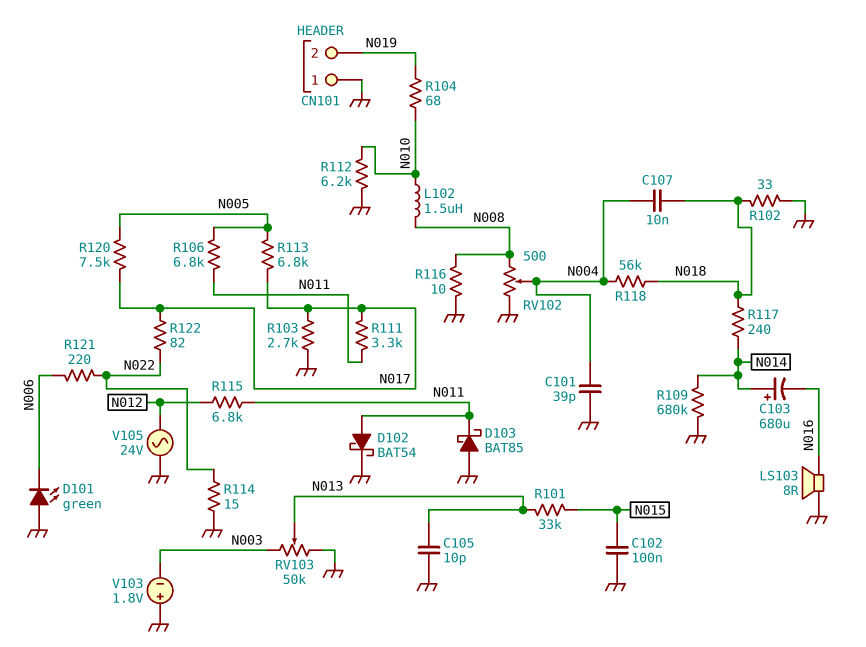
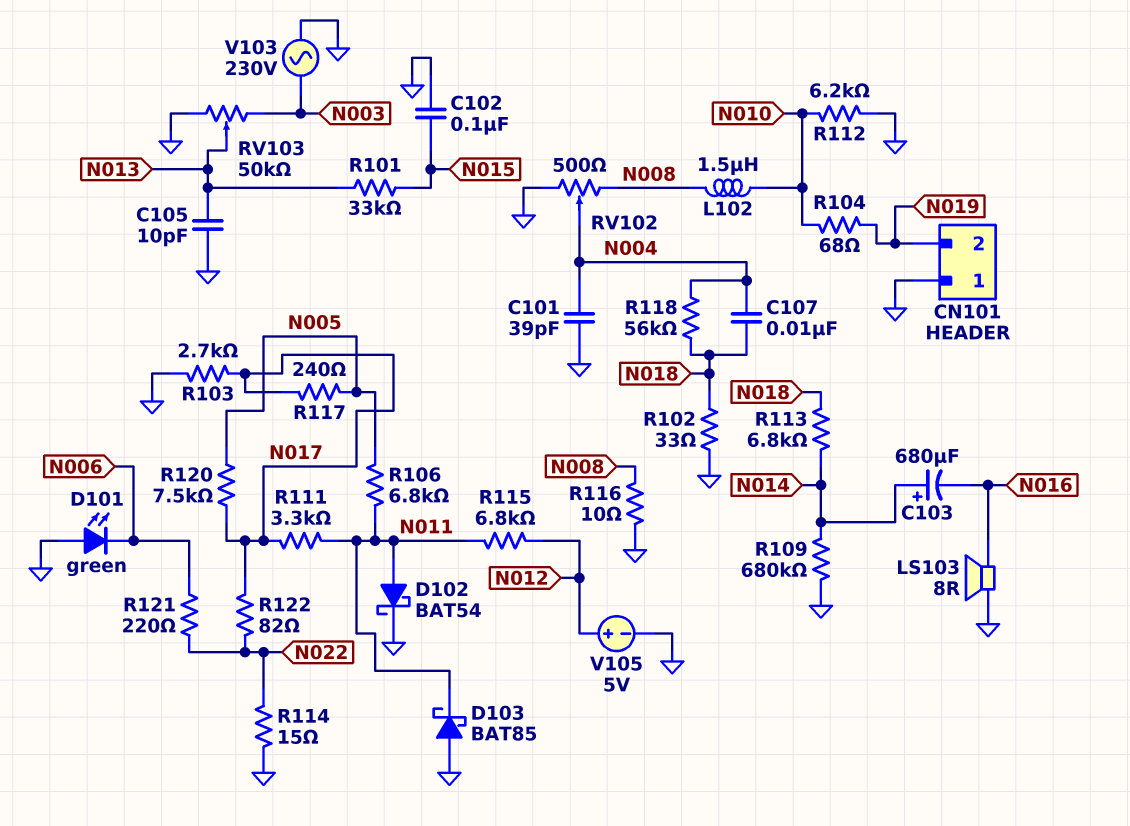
R113: 6.8k (N005, N017) -> 6.8k (N014, N018)
R117: 240 (N014, N018) -> 240 (N005, N017)
V103: 1.8V (plus GND, minus N003) -> AC 230V (GND, N003)
V105: AC 24V (GND, N012) -> 5V (plus N012, minus GND)

